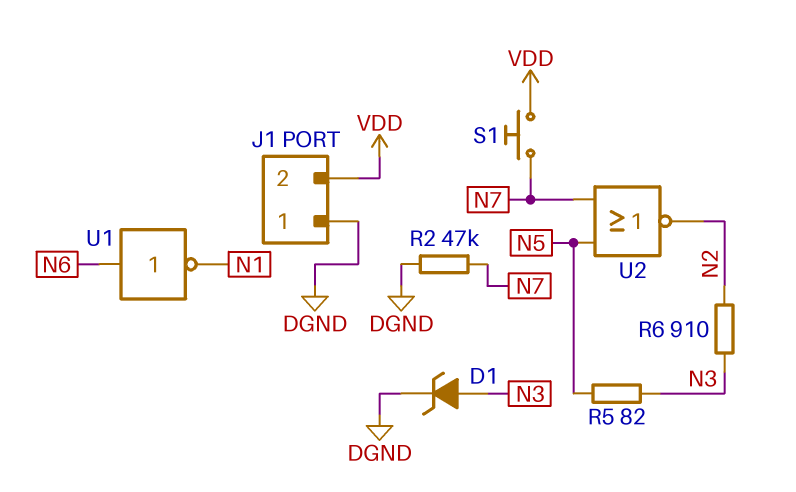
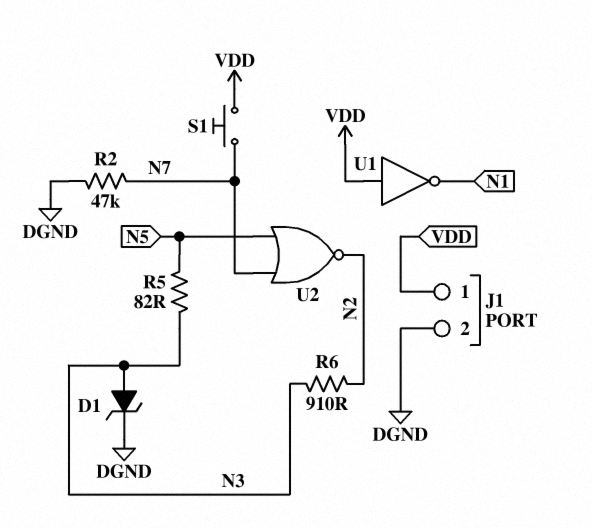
J1 pin 1: DGND -> VDD
J1 pin 2: VDD -> DGND
U1: NOT (in N6, out N1) -> NOT (in VDD, out N1)

